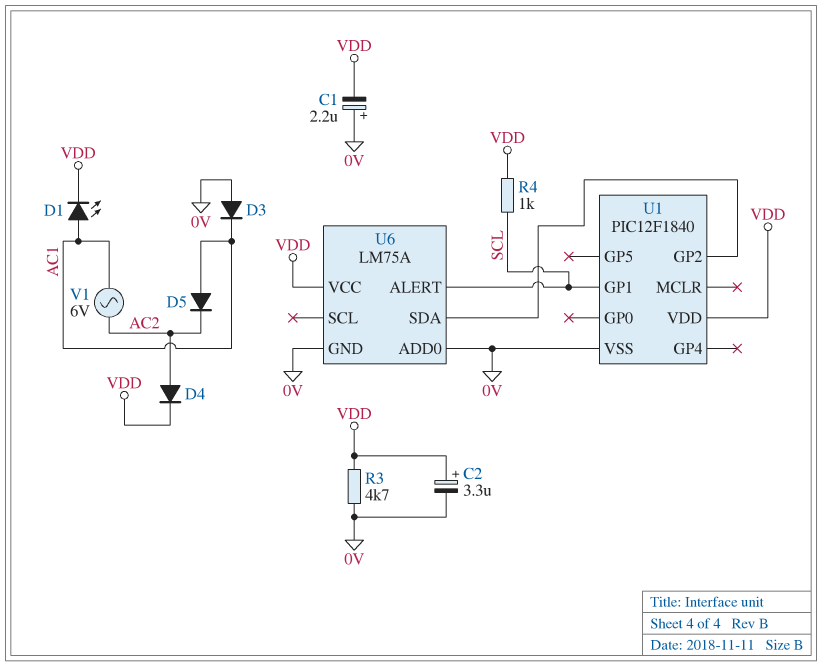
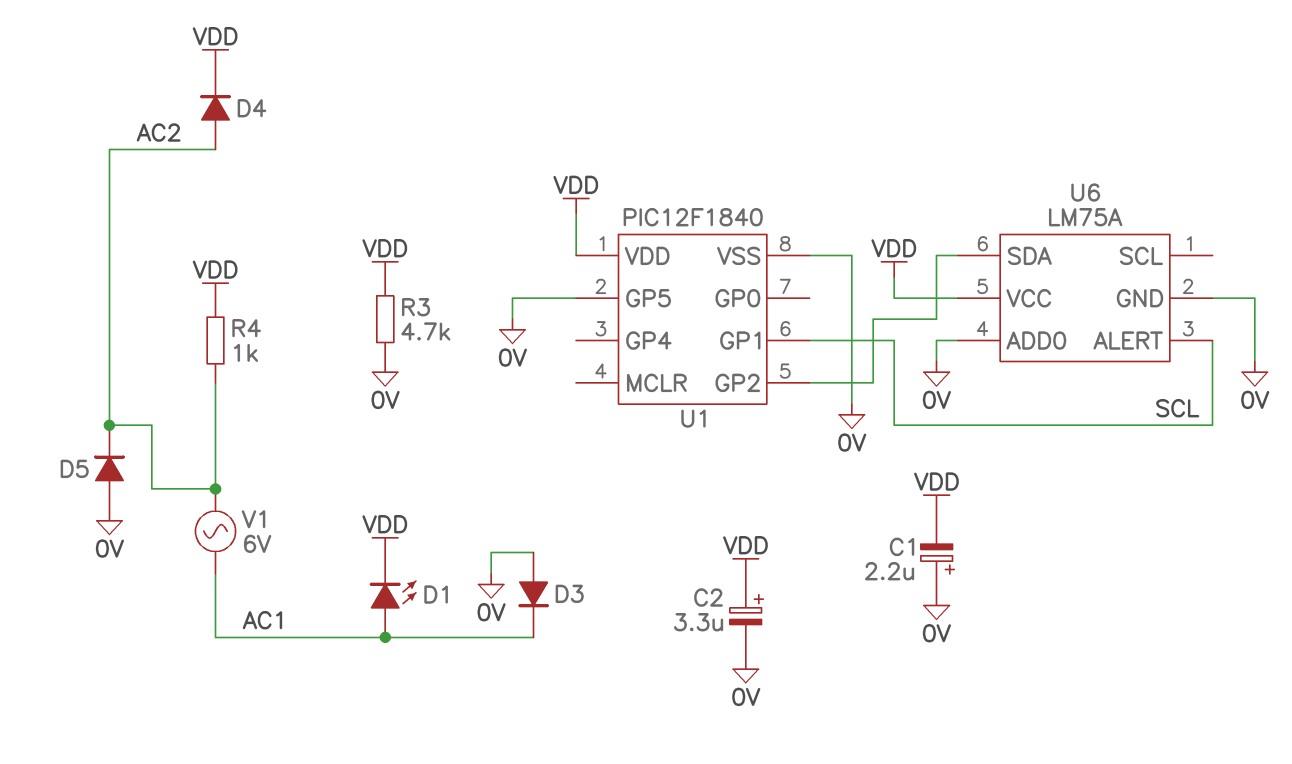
D5: diode (A AC1, K AC2) -> diode (A 0V, K AC2)
R4: 1k (SCL, VDD) -> 1k (AC2, VDD)
U1 pin GP5: none -> 0V

